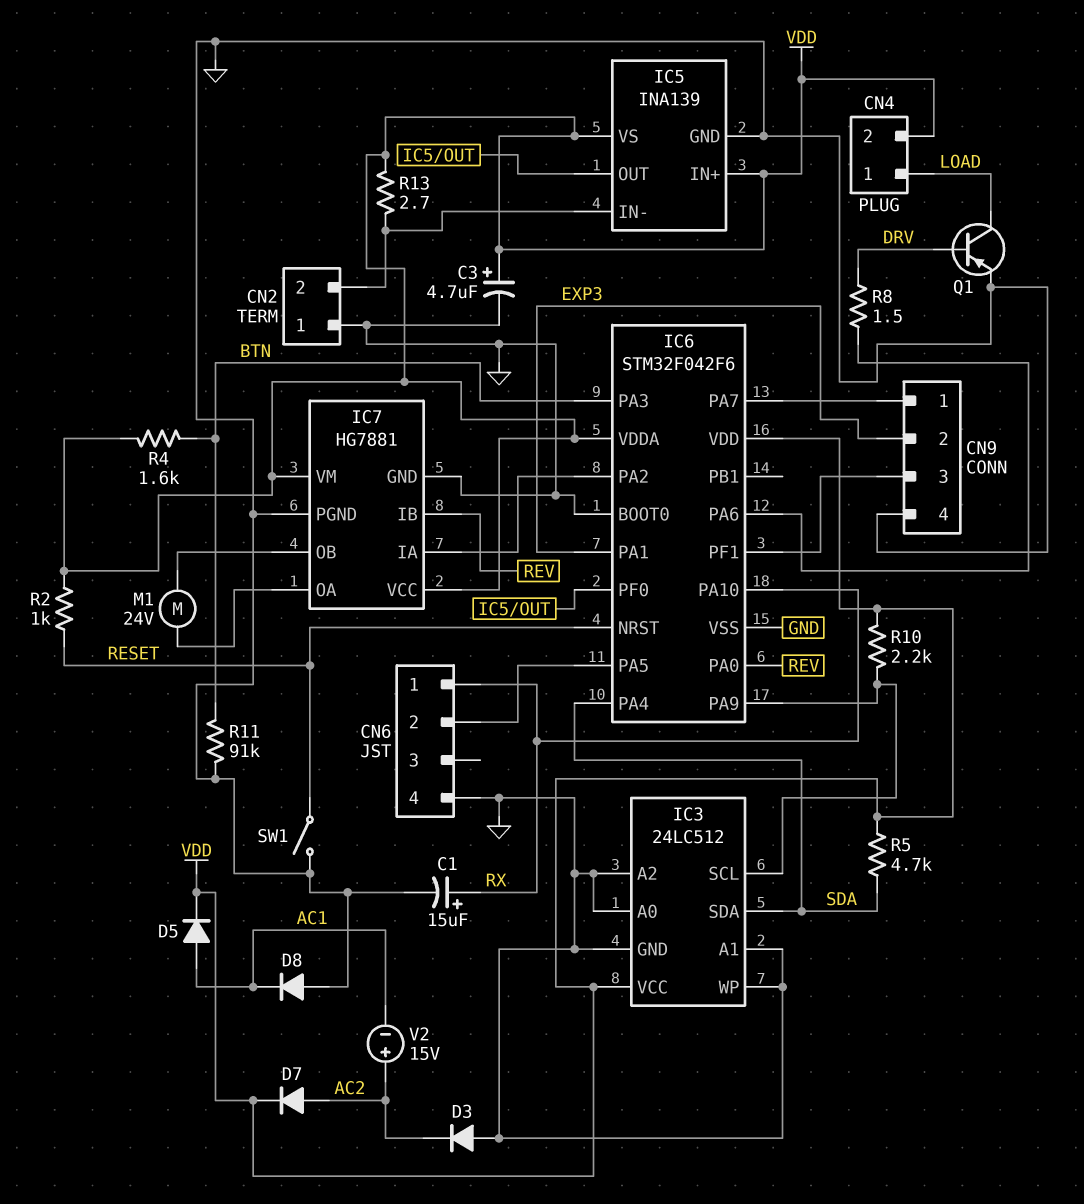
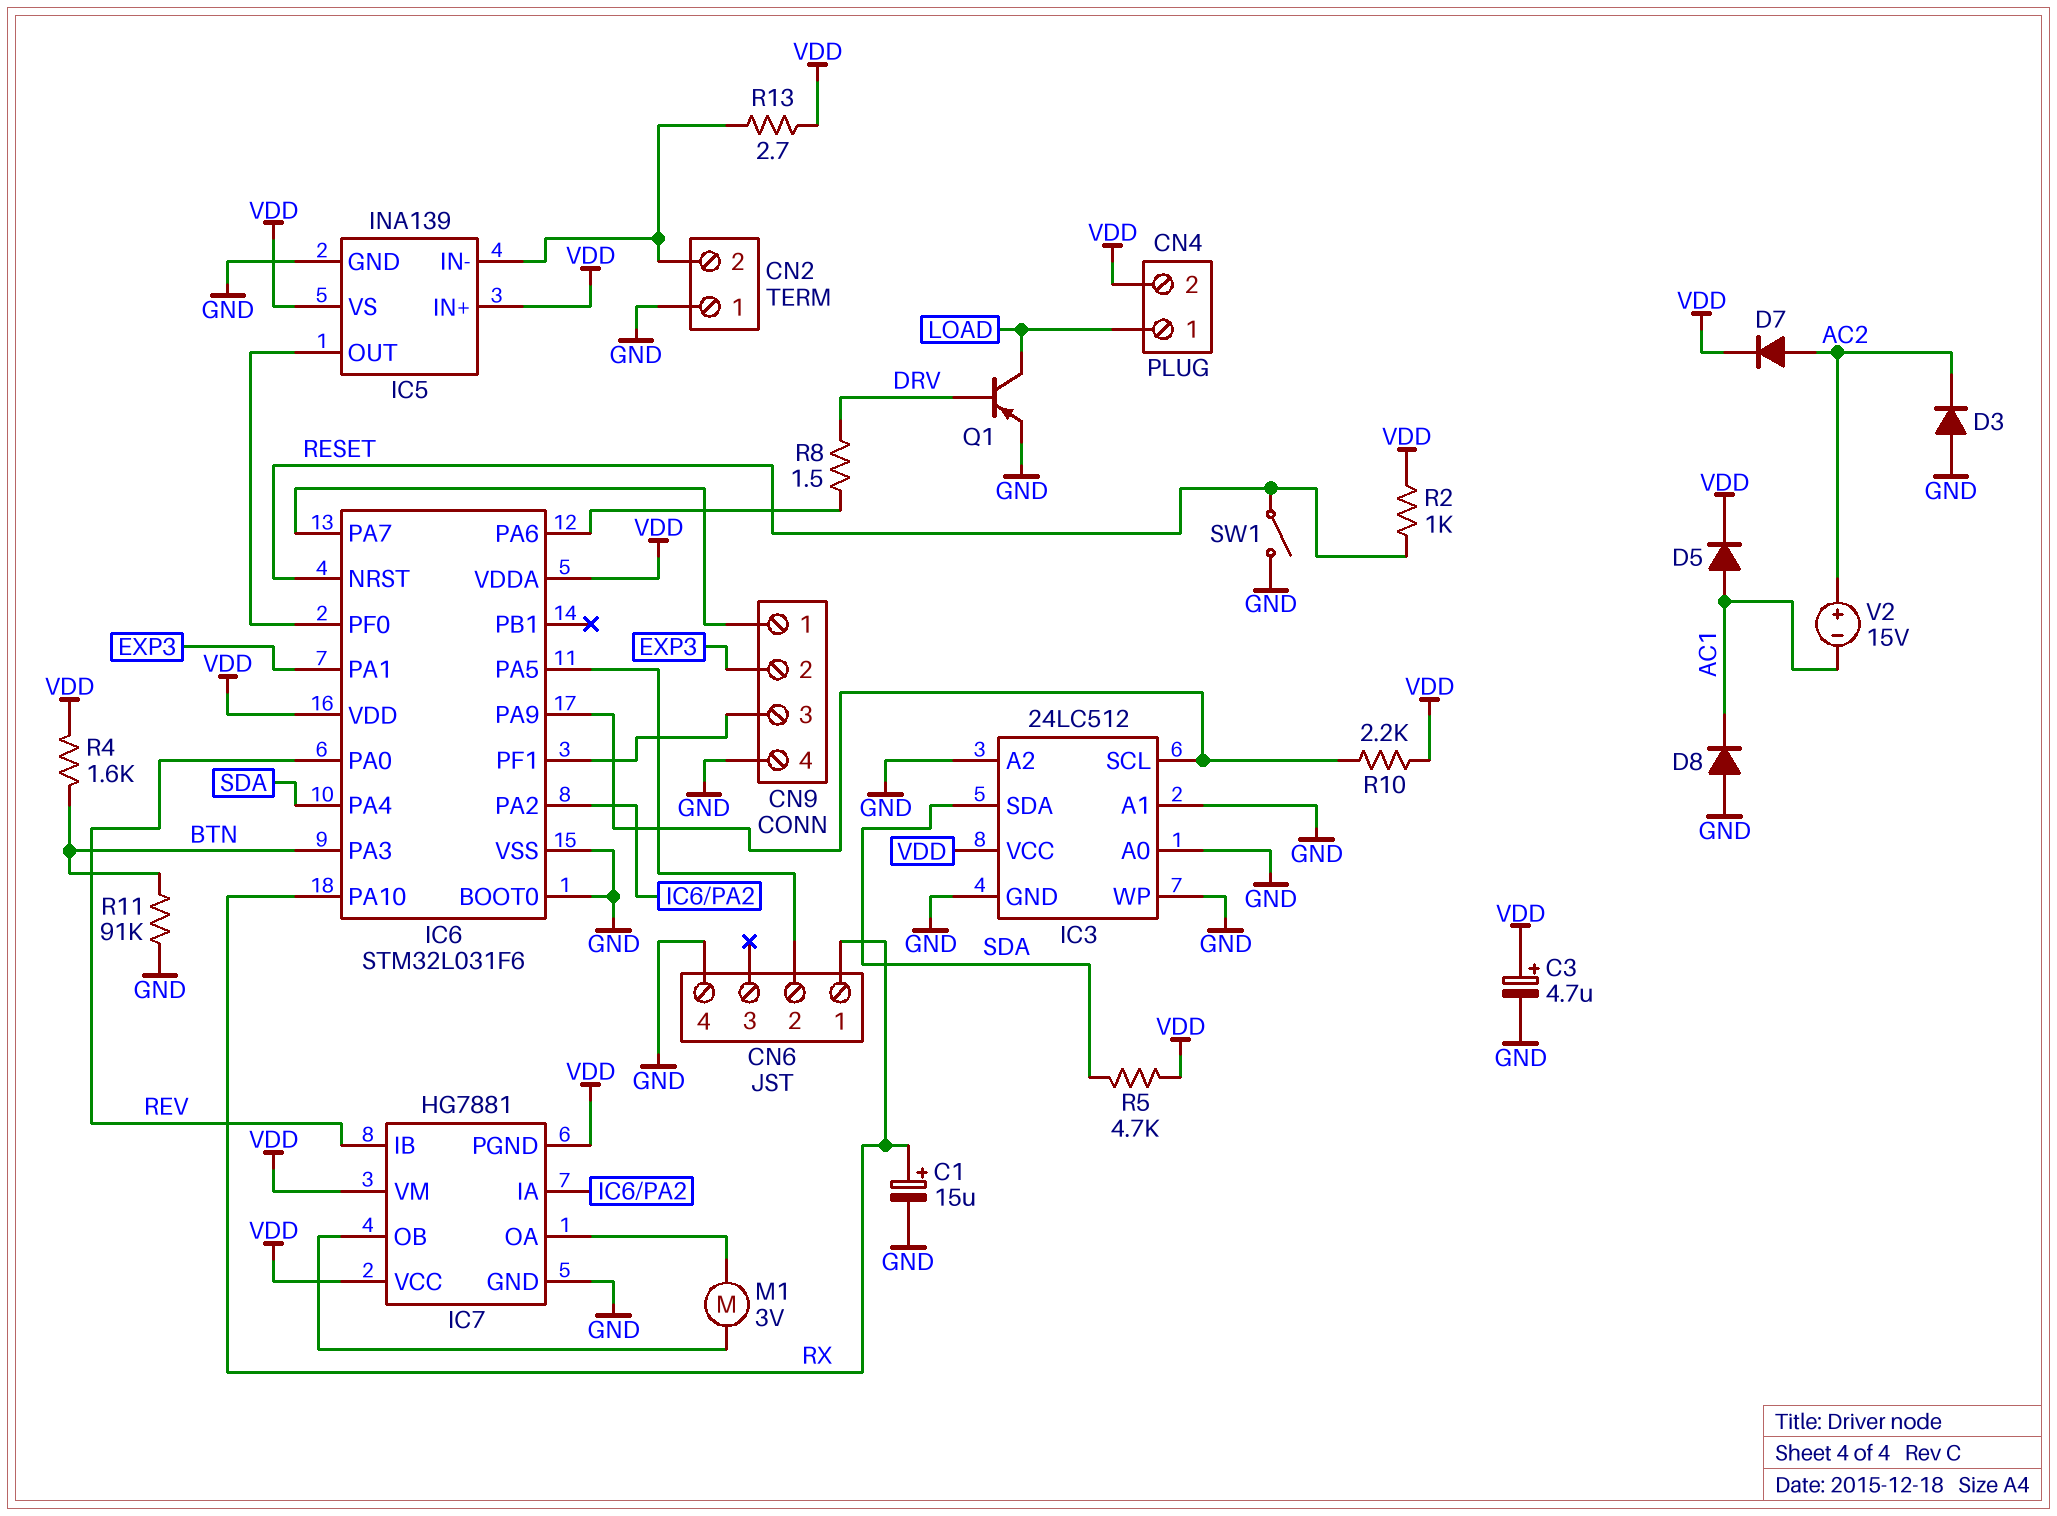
IC6: STM32F042F6 -> STM32L031F6
IC7 pin PGND: GND -> VDD
M1: motor 24V (IC7/OA, IC7/OB) -> motor 3V (IC7/OA, IC7/OB)

